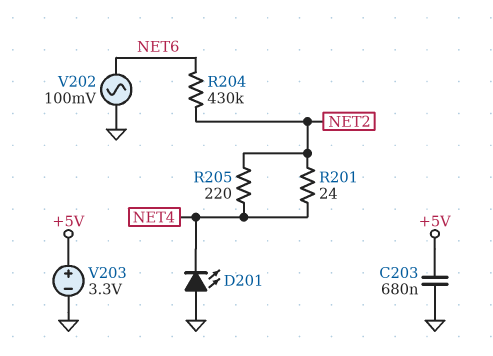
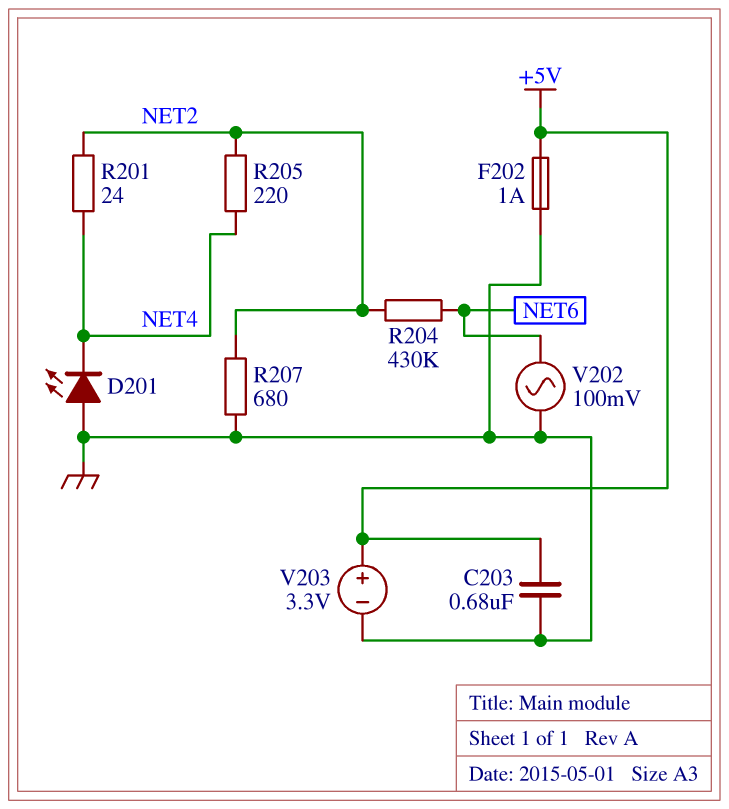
F202: none -> 1A (+5V, GND)
R207: none -> 680 (GND, NET2)

